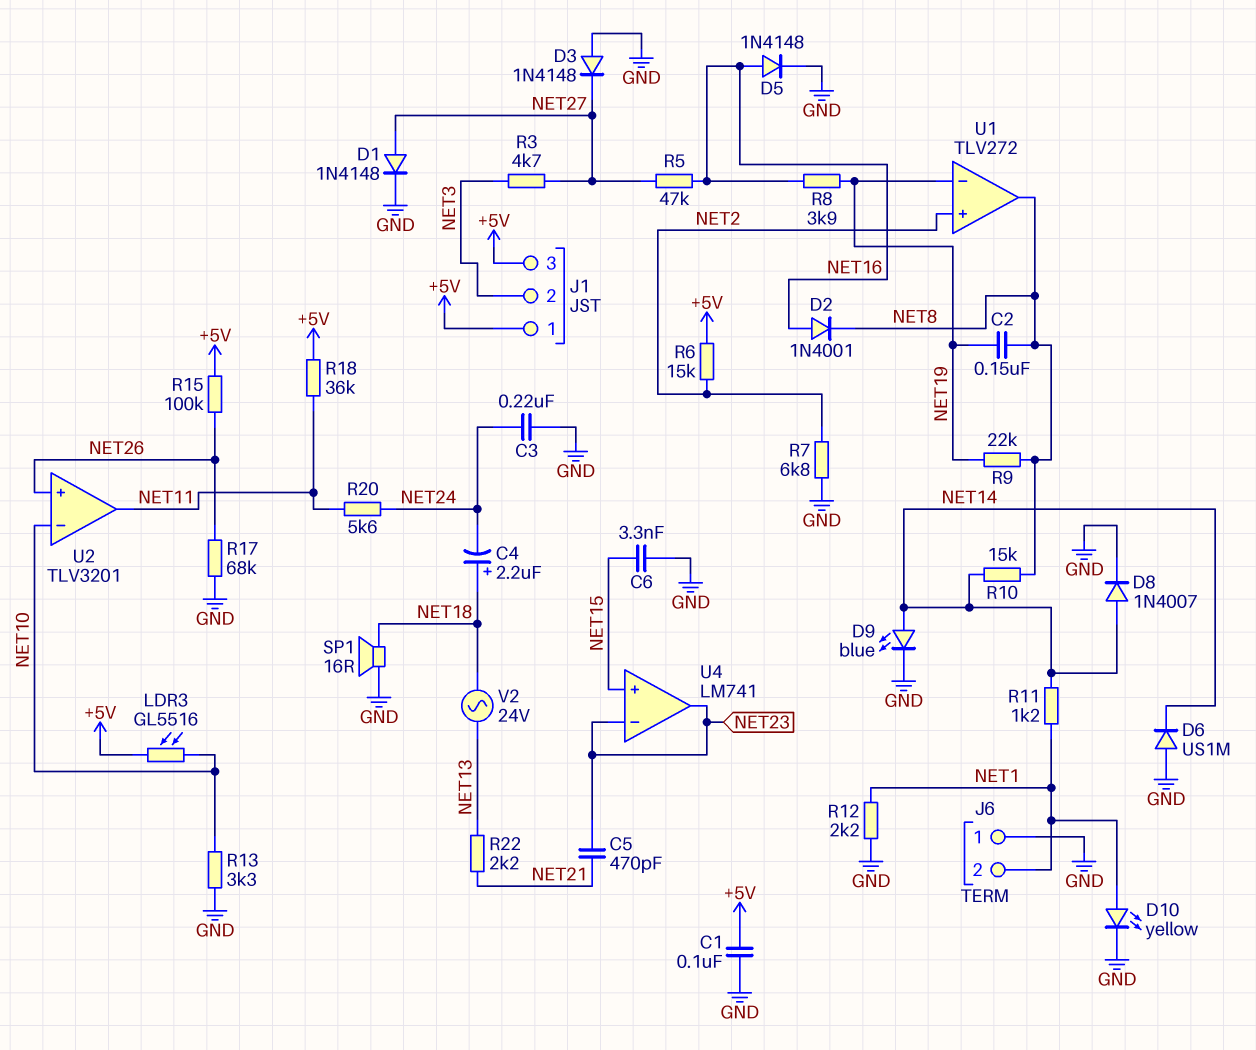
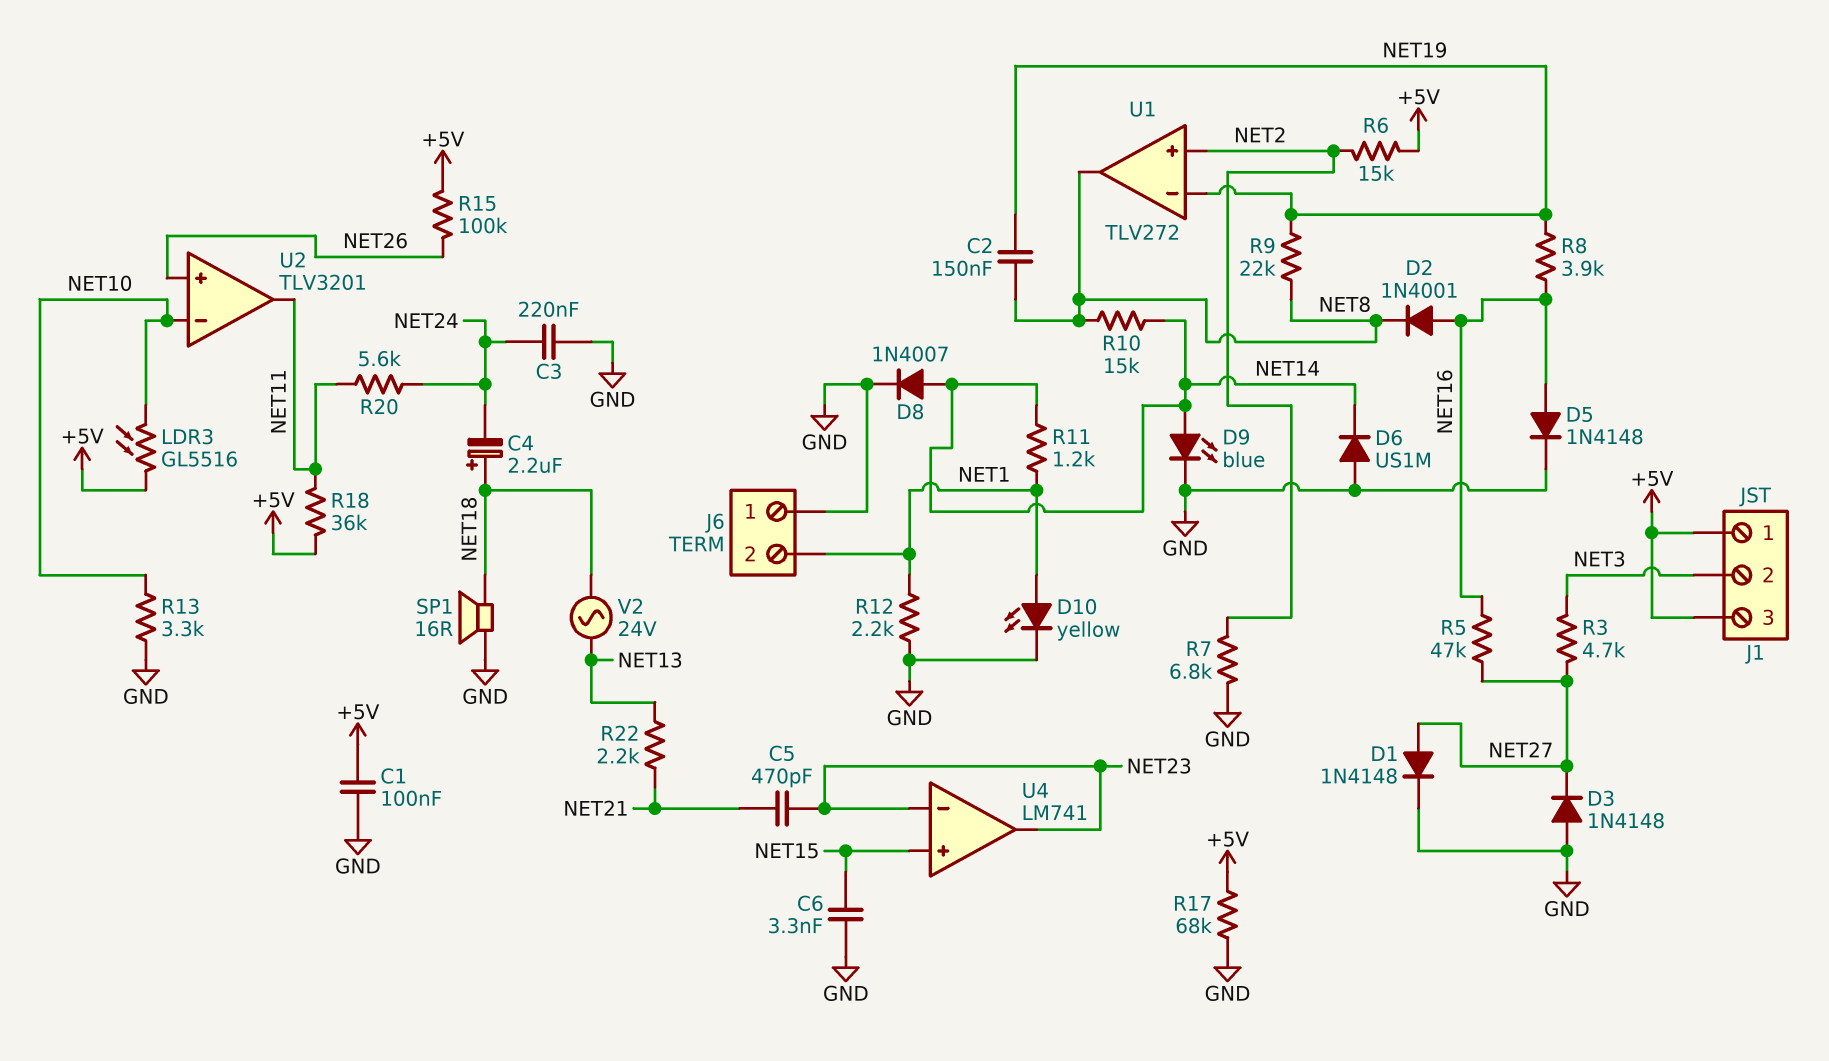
R17: 68k (GND, NET26) -> 68k (+5V, GND)

